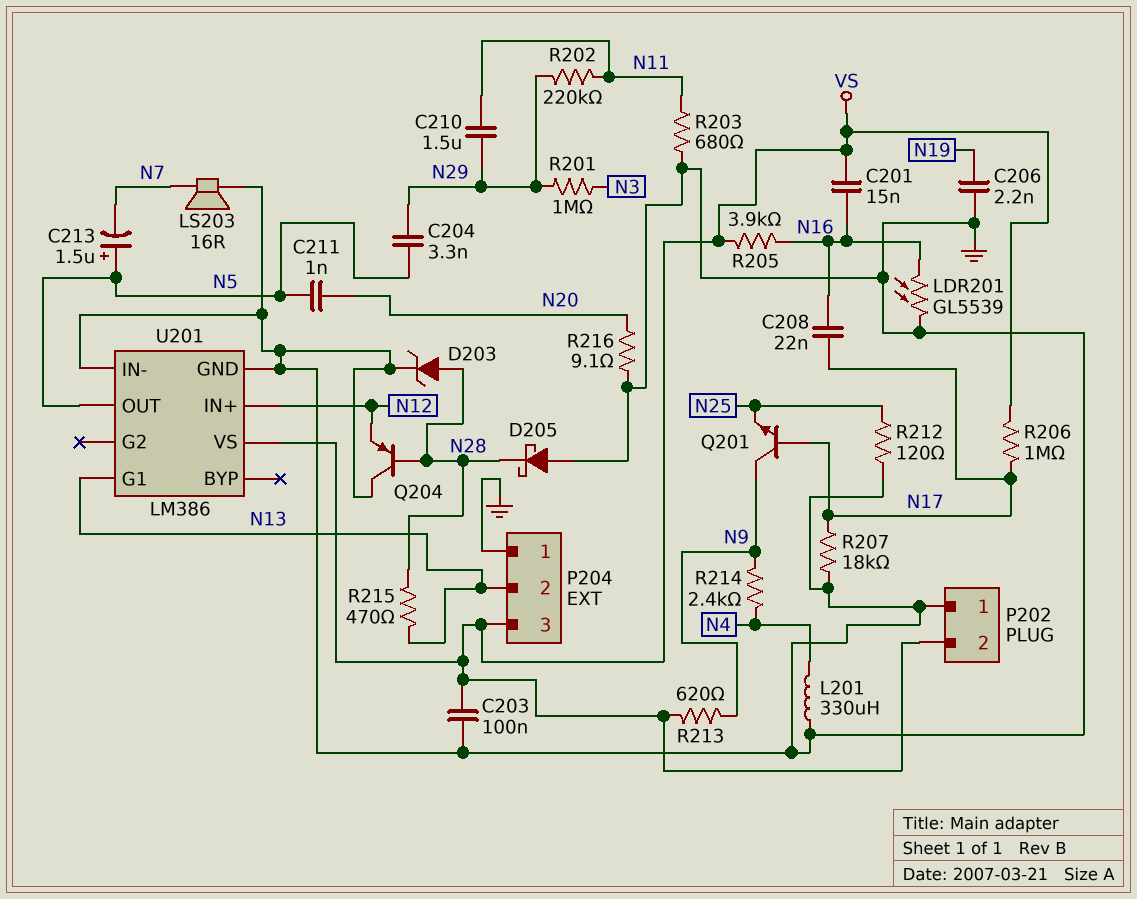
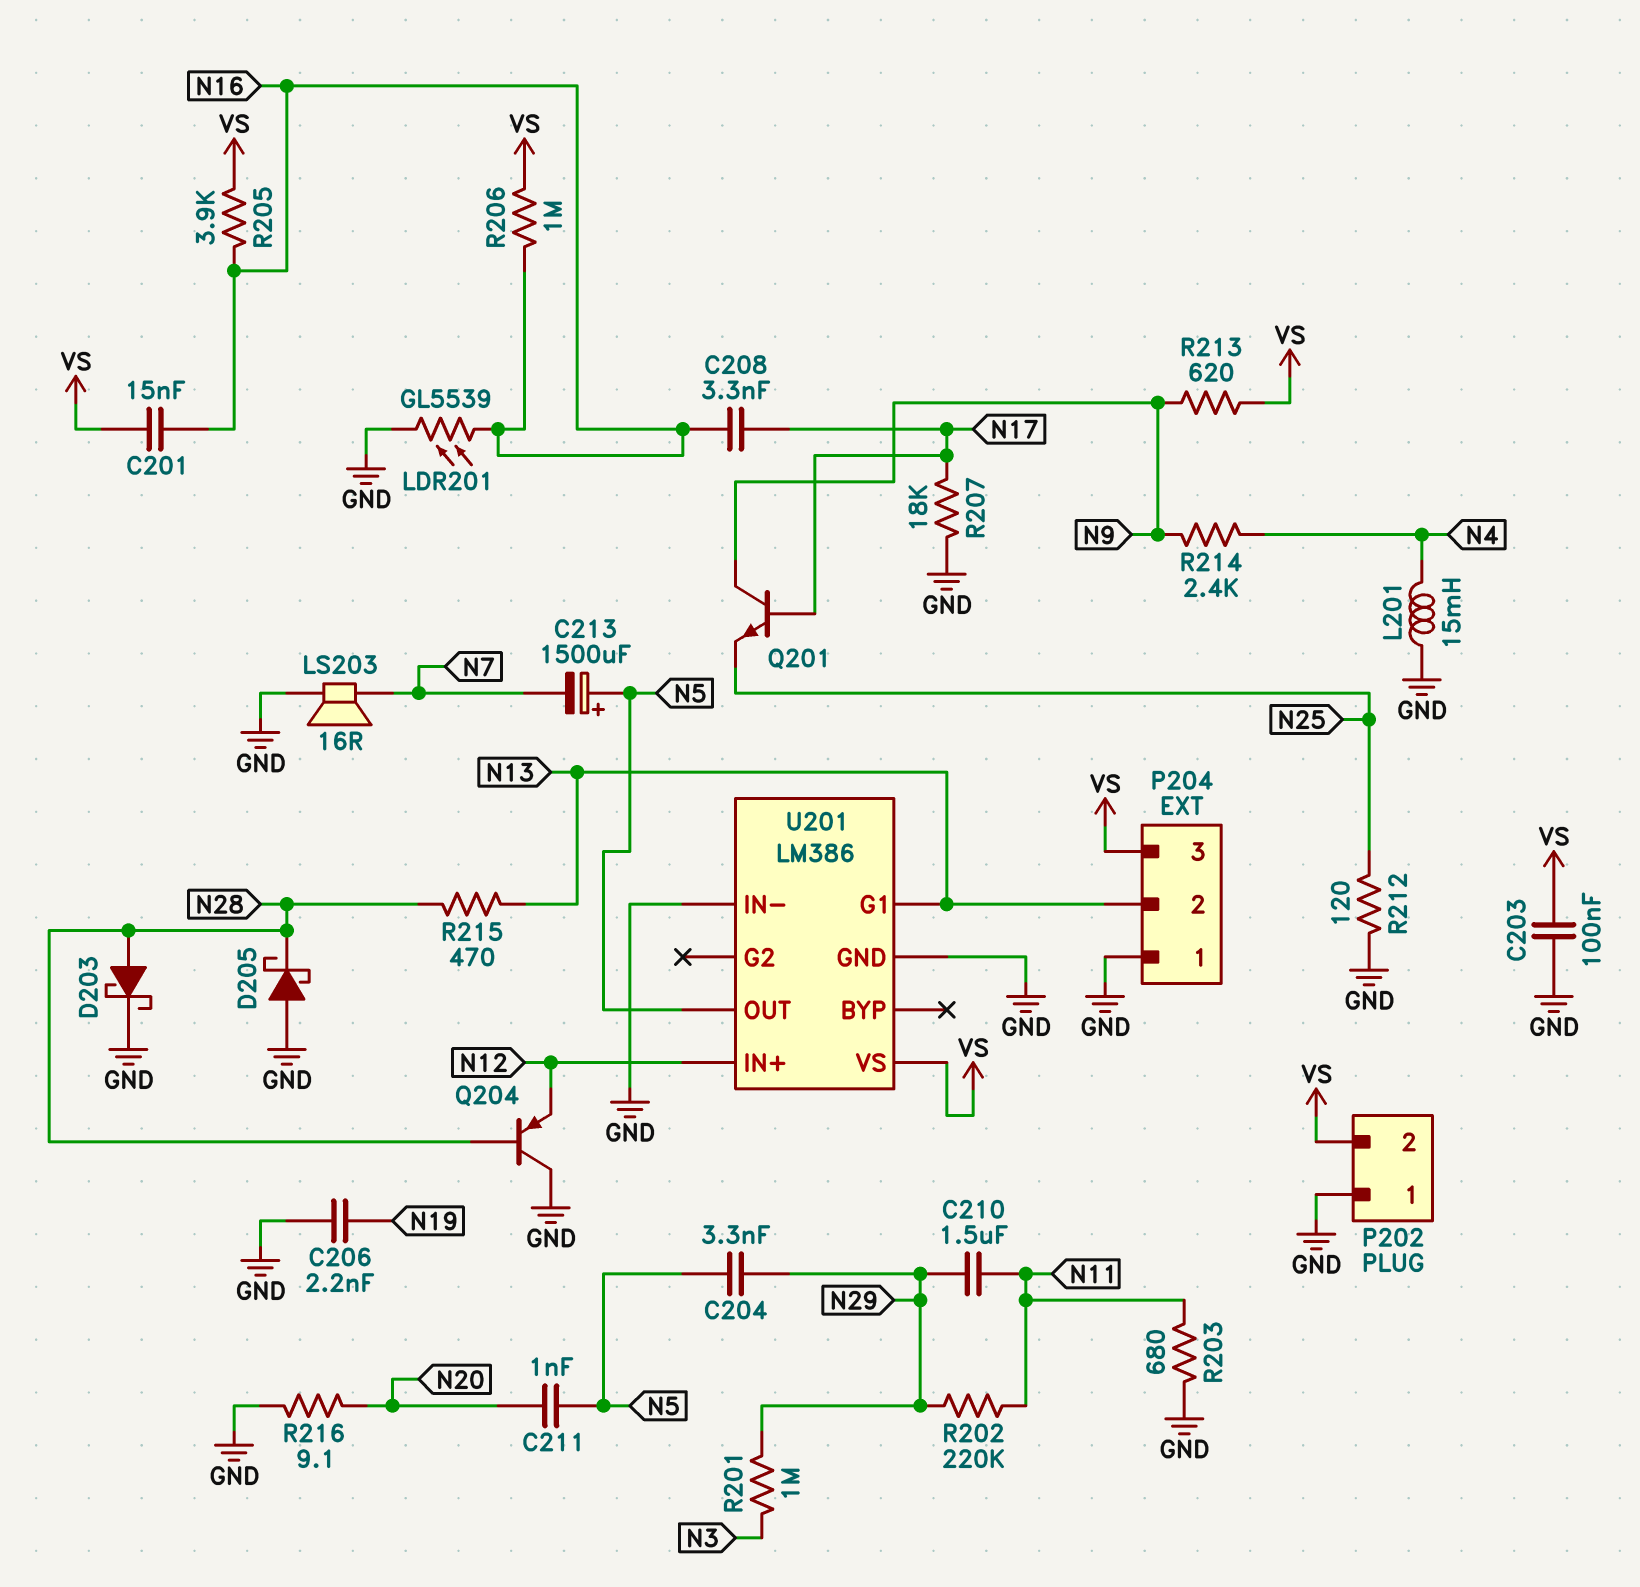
C208: 22nF (N16, N17) -> 3.3nF (N16, N17)
C213: 1.5uF (plus N5, minus N7) -> 1500uF (plus N5, minus N7)
D203: zener (A N28, K GND) -> schottky (A N28, K GND)
L201: 330uH (GND, N4) -> 15mH (GND, N4)
R206: 1M (N17, VS) -> 1M (N16, VS)

